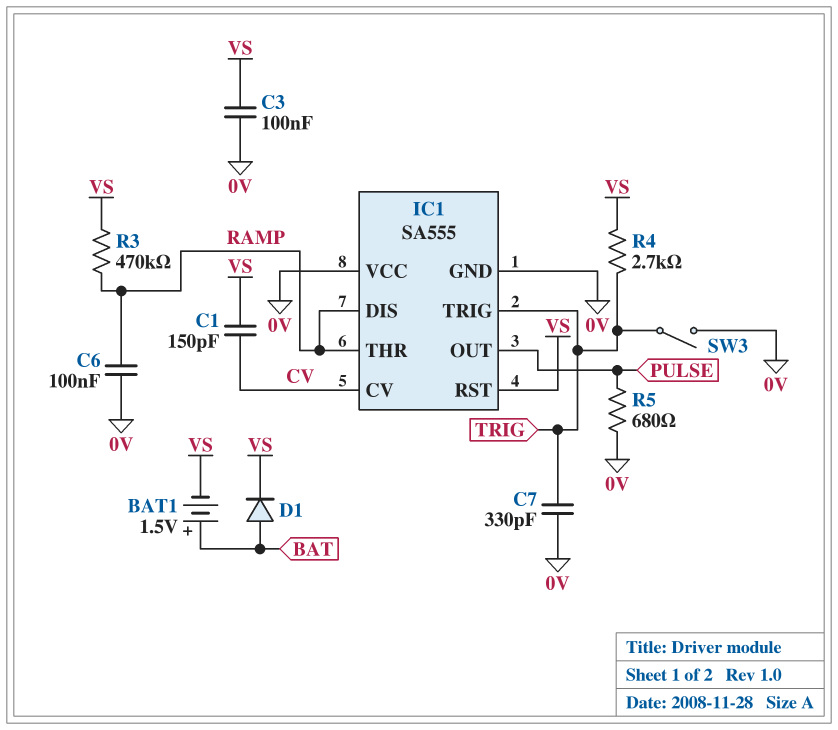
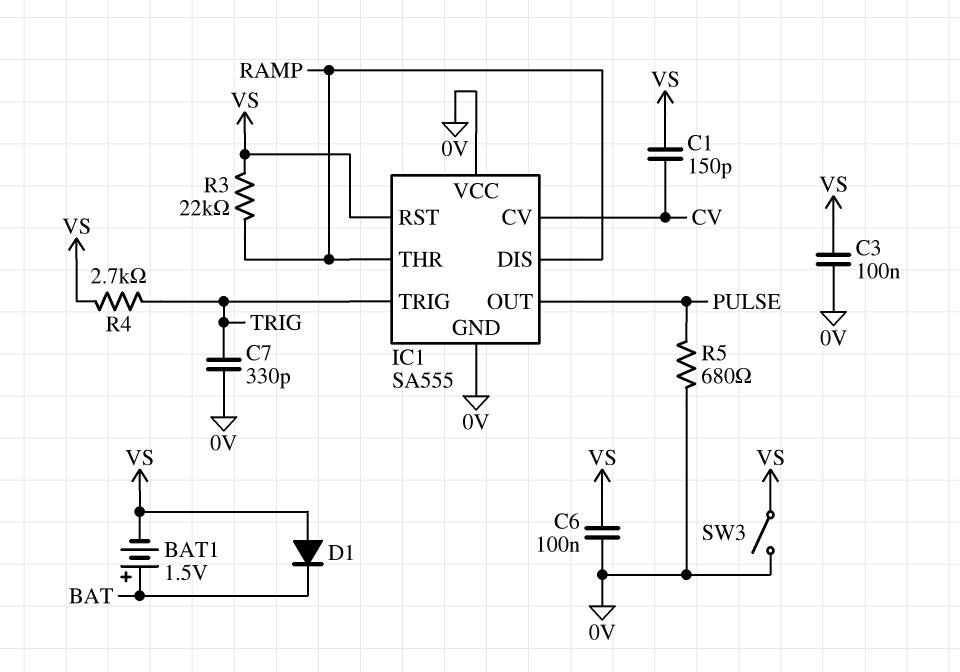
C6: 100nF (0V, RAMP) -> 100nF (0V, VS)
D1: diode (A BAT, K VS) -> diode (A VS, K BAT)
R3: 470k (RAMP, VS) -> 22k (RAMP, VS)
SW3: switch (0V, TRIG) -> switch (0V, VS)

